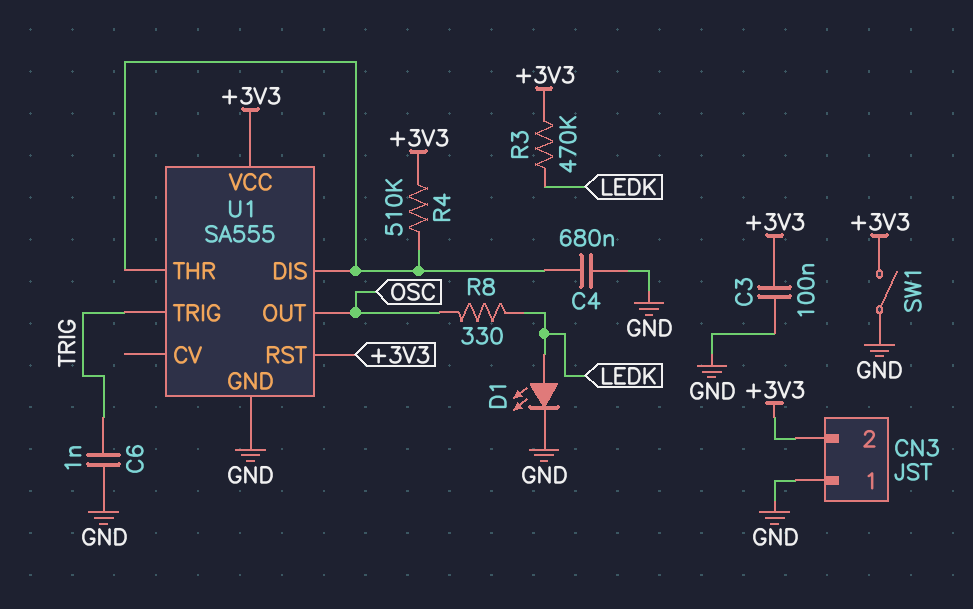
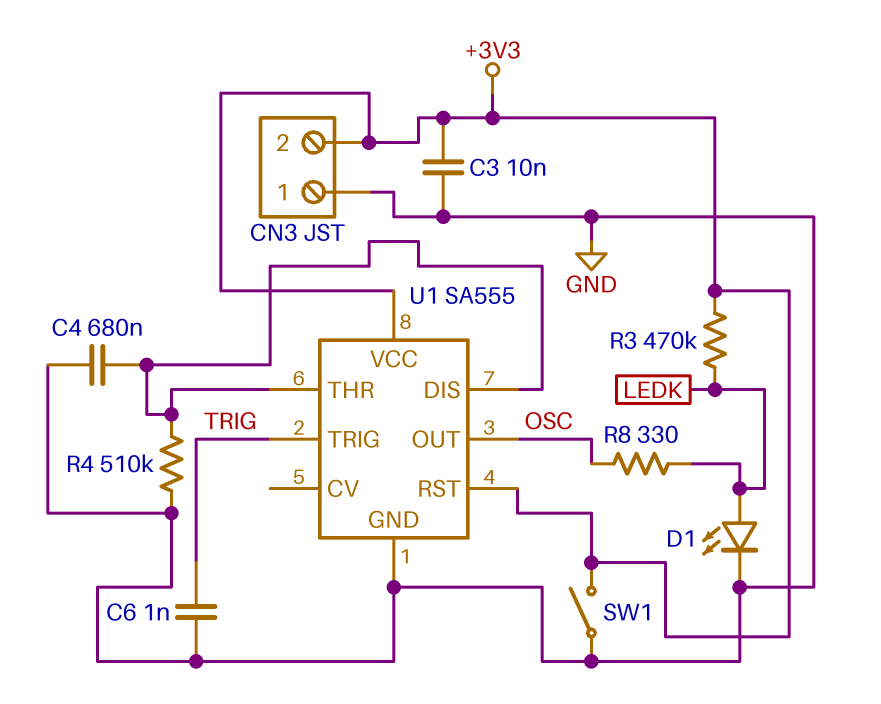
C3: 100nF (+3V3, GND) -> 10nF (+3V3, GND)
R4: 510k (+3V3, U1/DIS) -> 510k (GND, U1/DIS)

